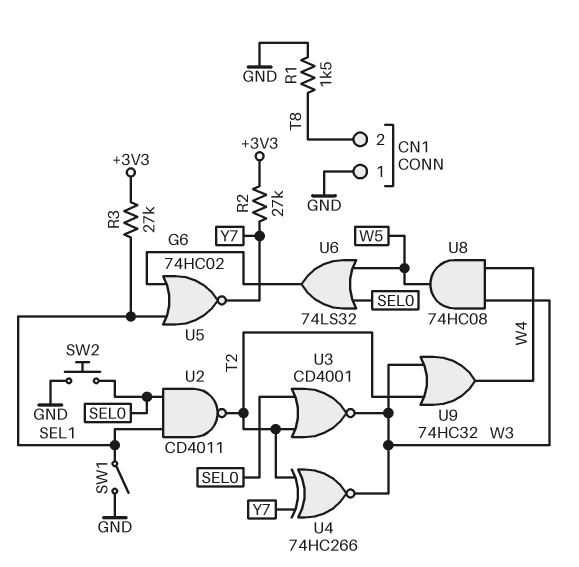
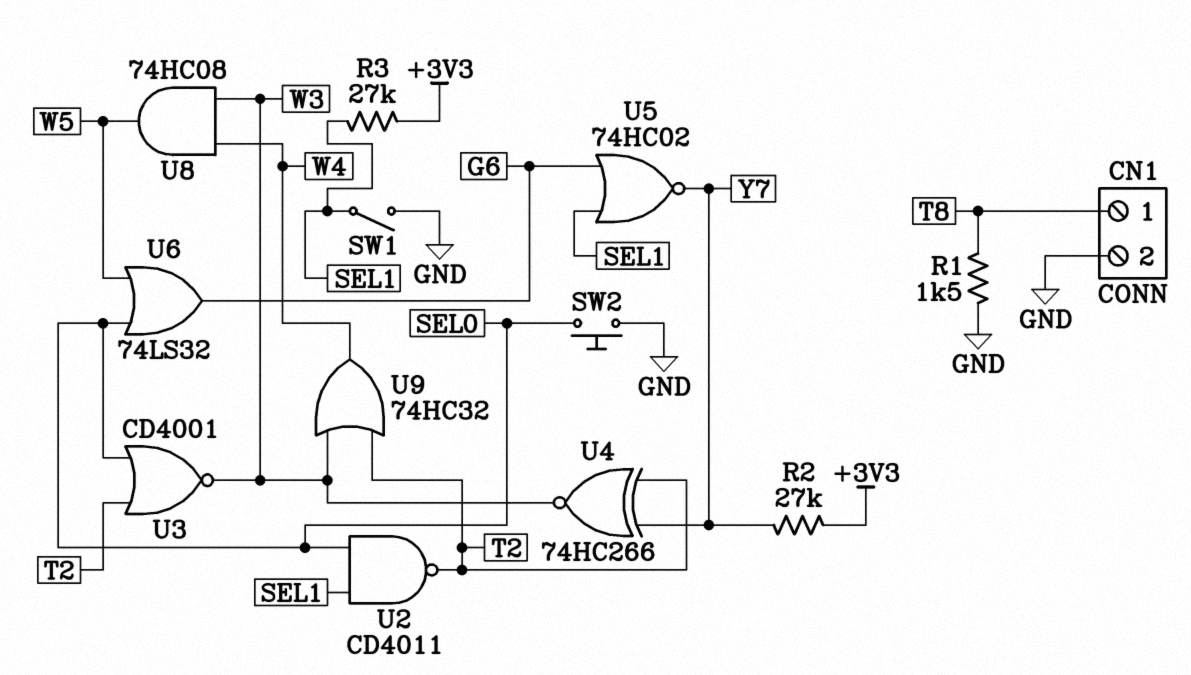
CN1 pin 1: GND -> T8
CN1 pin 2: T8 -> GND

